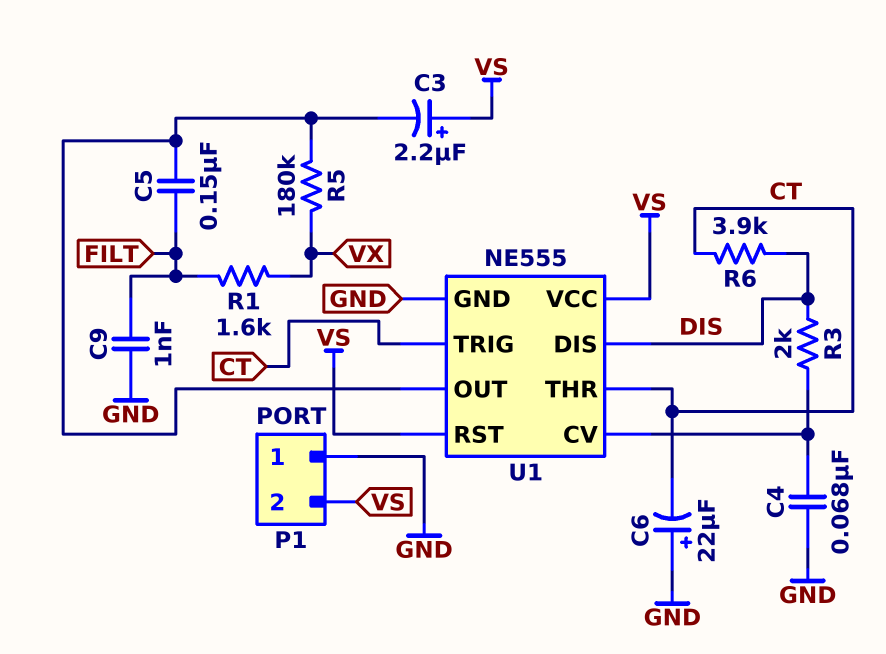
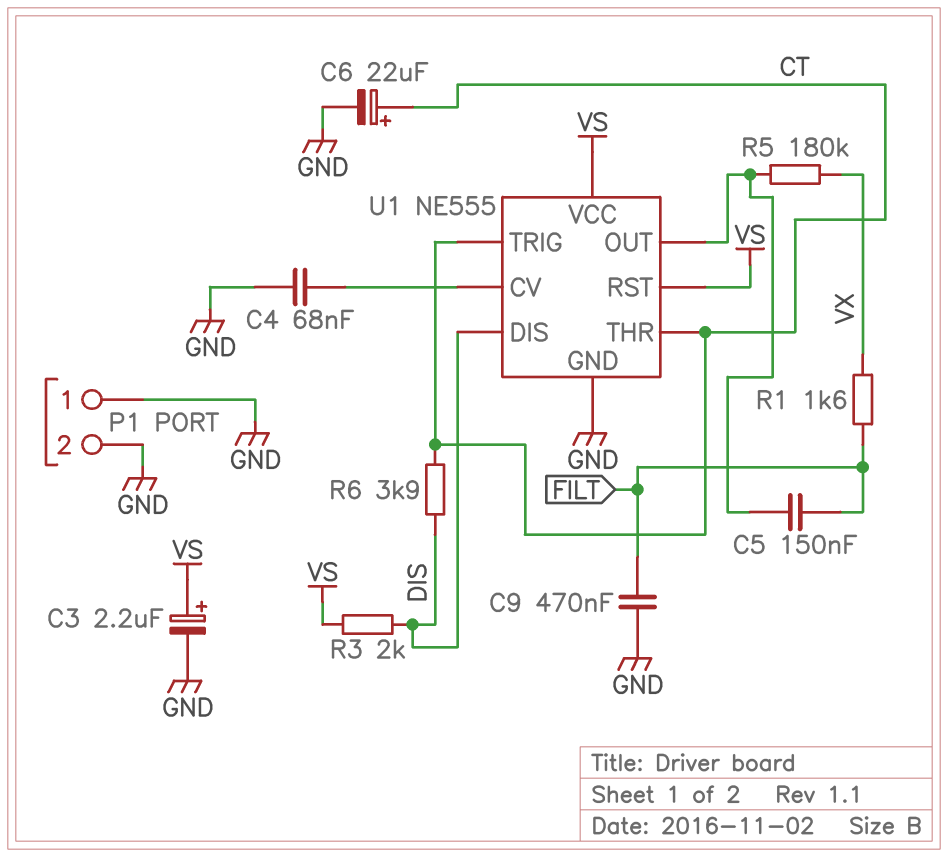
C3: 2.2uF (plus VS, minus U1/OUT) -> 2.2uF (plus VS, minus GND)
C6: 22uF (plus GND, minus CT) -> 22uF (plus CT, minus GND)
C9: 1nF (FILT, GND) -> 470nF (FILT, GND)
P1 pin 2: VS -> GND
R3: 2k (DIS, U1/CV) -> 2k (DIS, VS)

